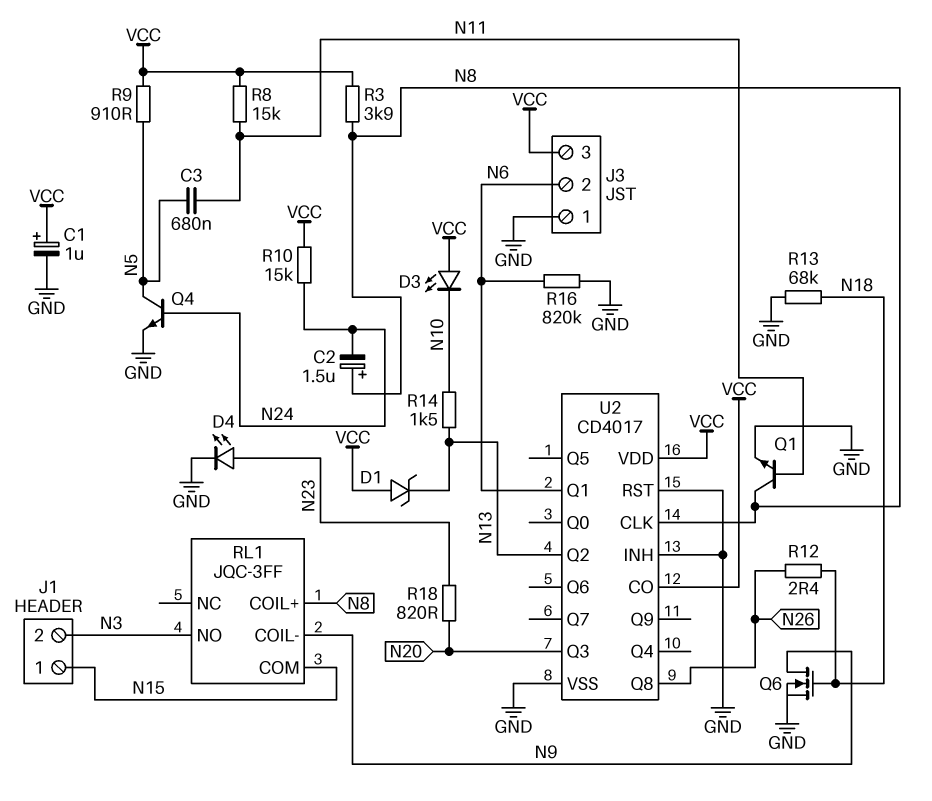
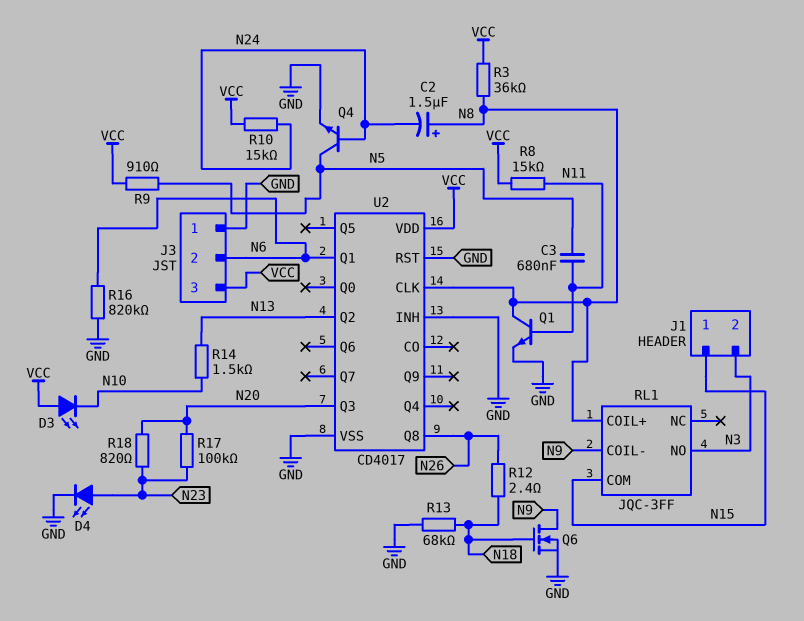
C1: 1uF (plus VCC, minus GND) -> none
D1: zener (A VCC, K N13) -> none
R3: 3.9k (N8, VCC) -> 36k (N8, VCC)
R17: none -> 100k (N20, N23)
U2 pin CO: VCC -> none

